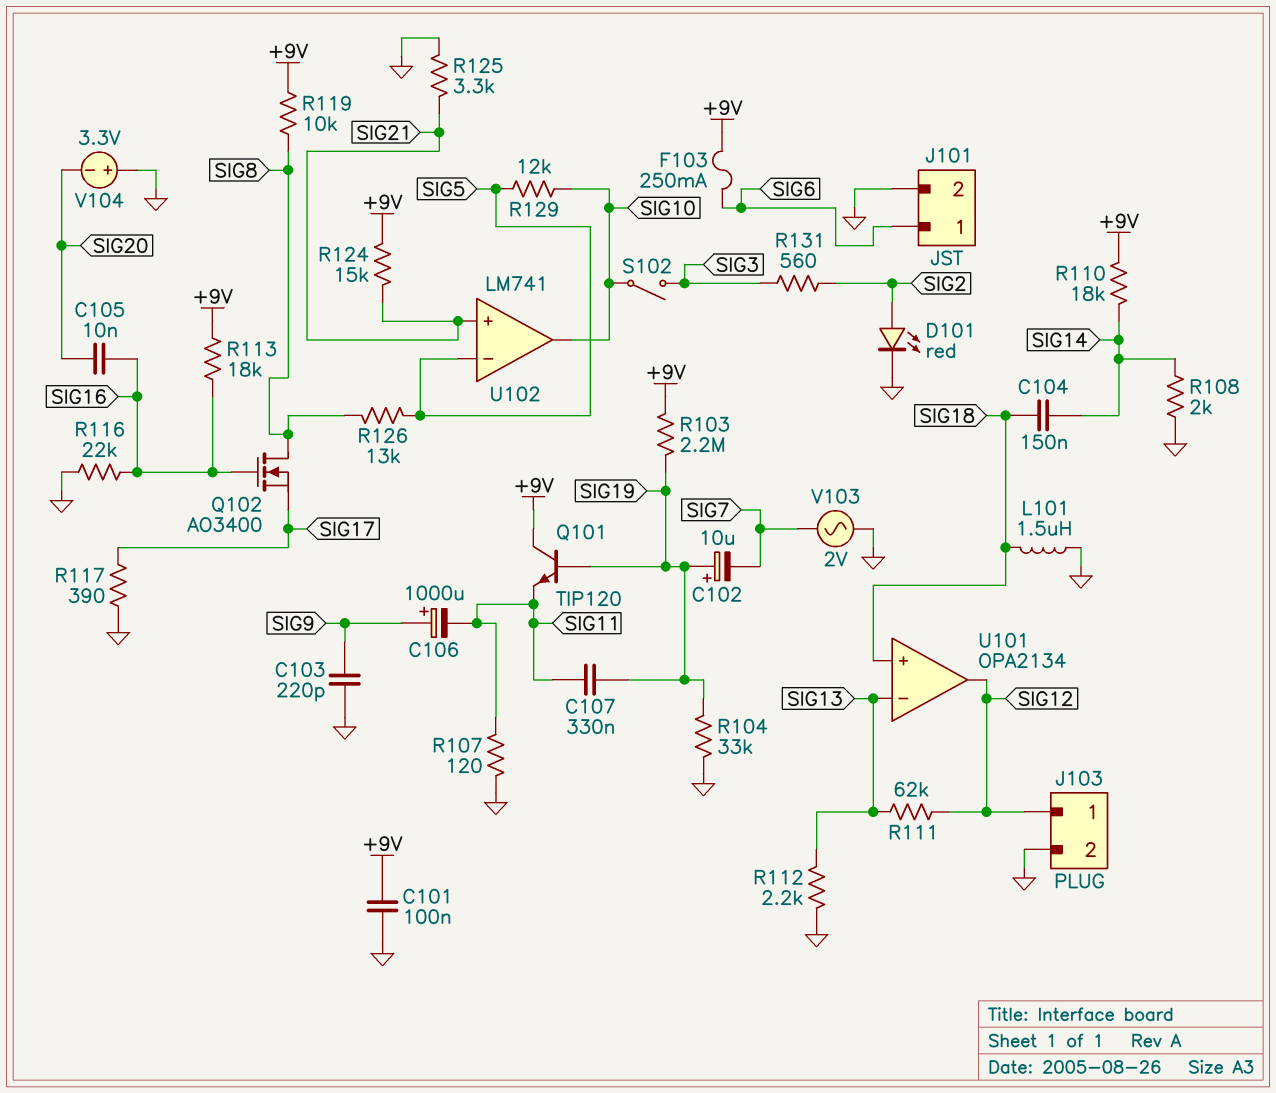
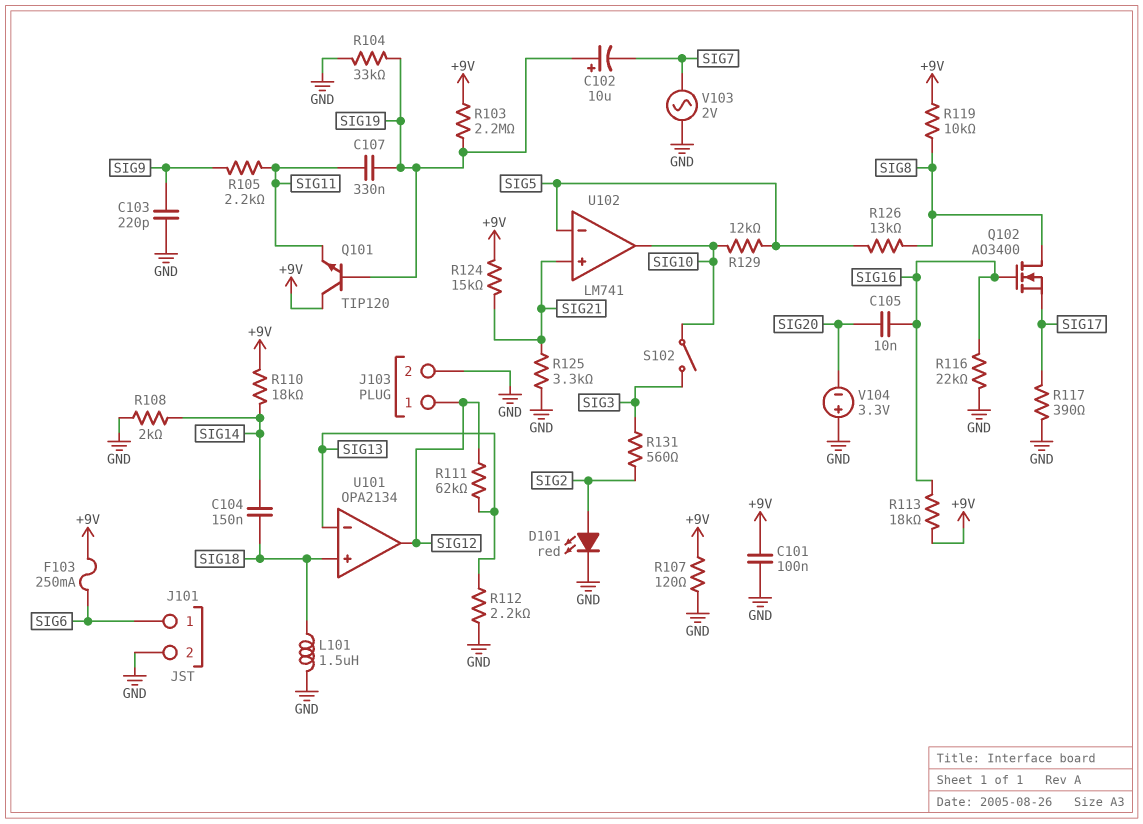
C106: 1000uF (plus SIG9, minus SIG11) -> none
R105: none -> 2.2k (SIG9, SIG11)
R107: 120 (GND, SIG11) -> 120 (+9V, GND)

